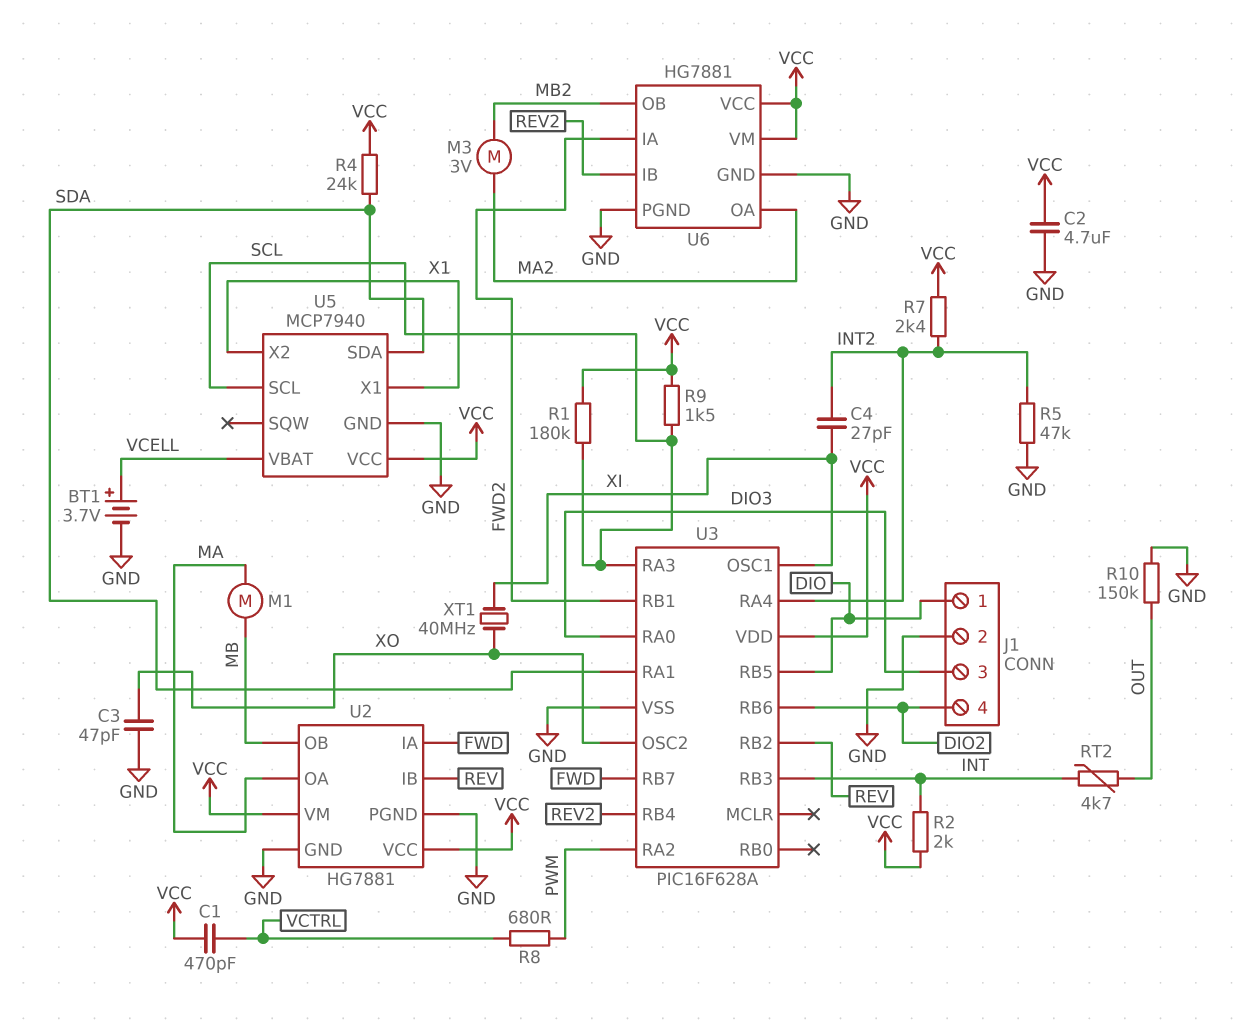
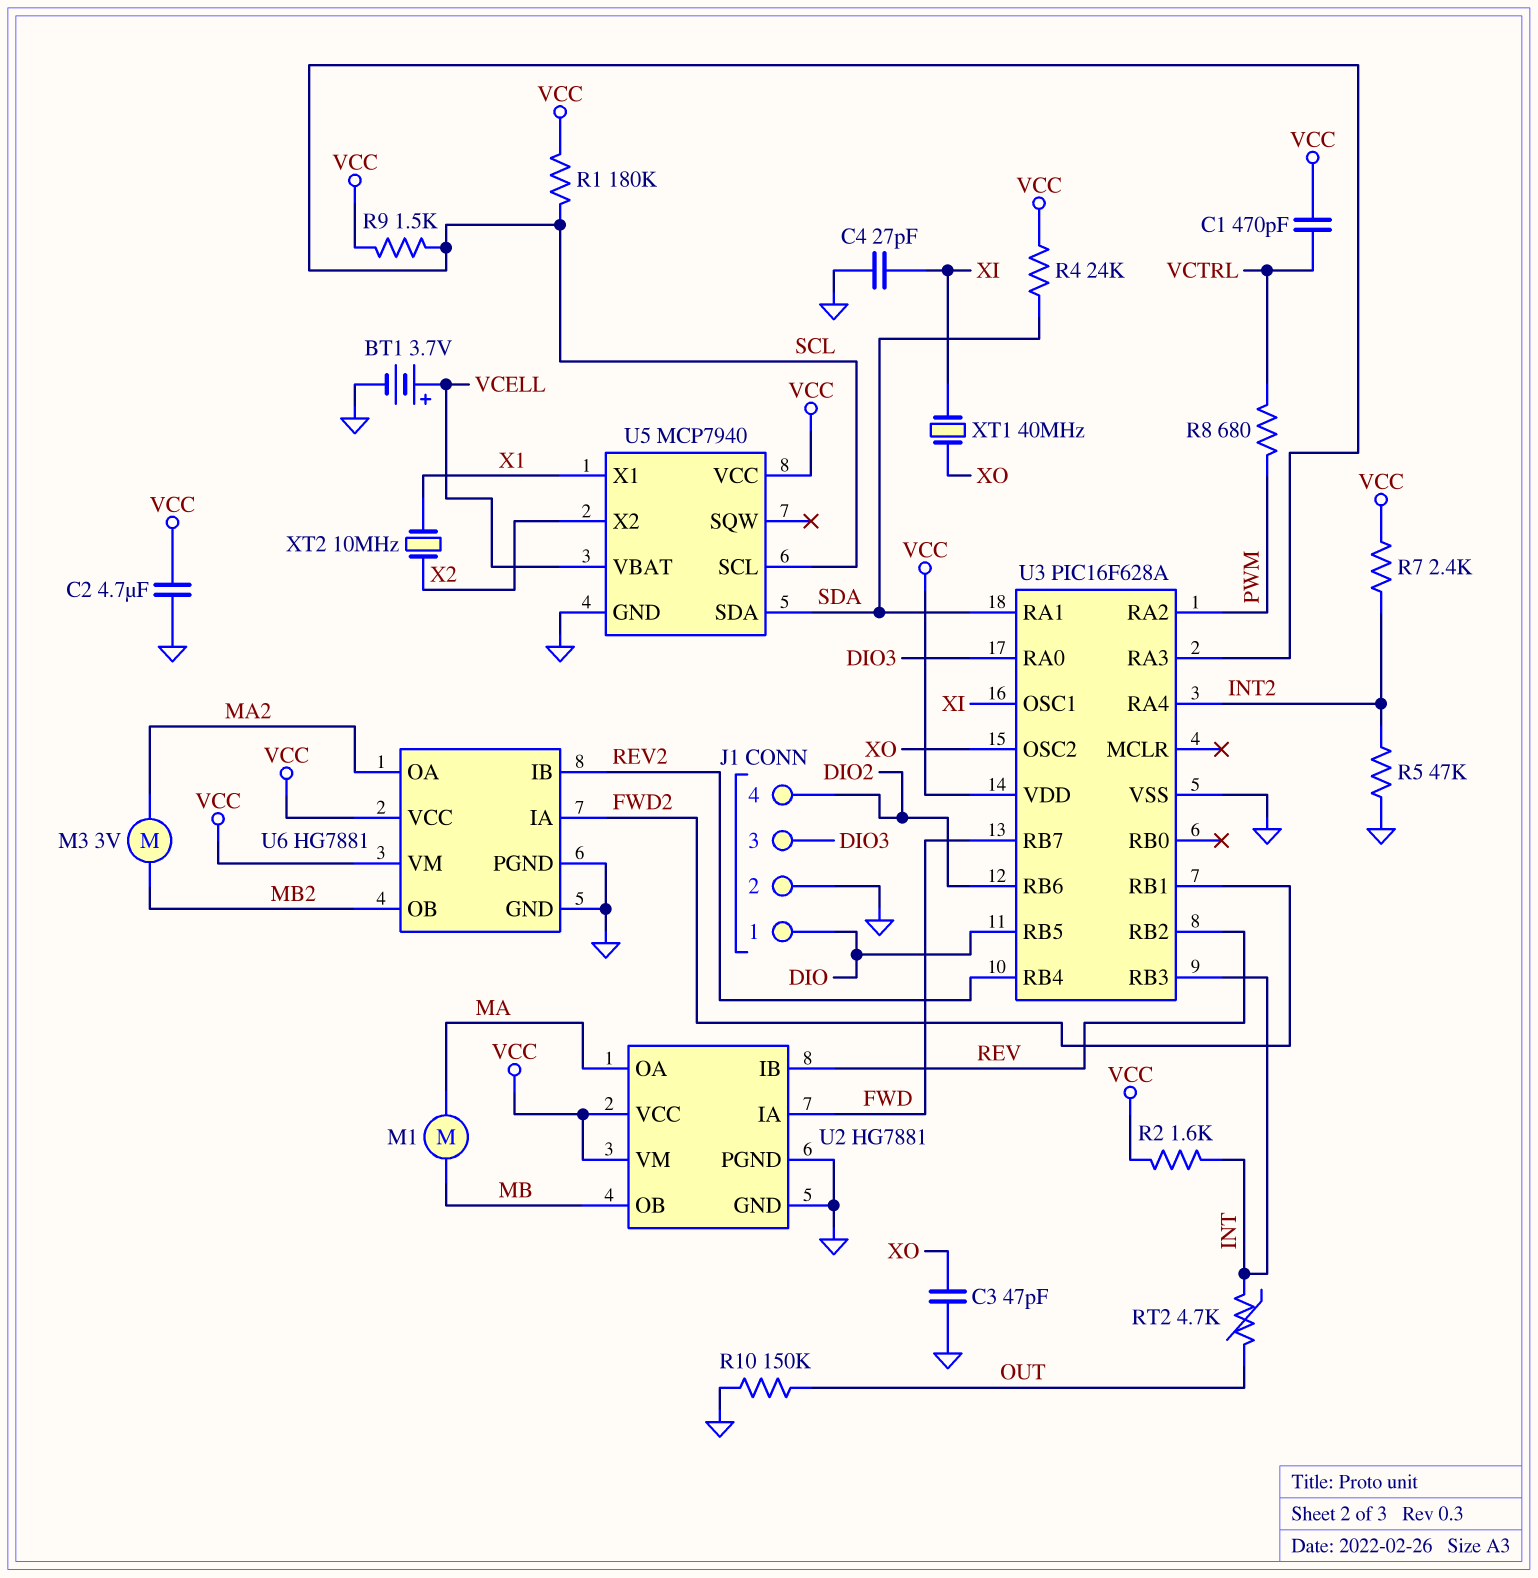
C4: 27pF (INT2, XI) -> 27pF (GND, XI)
R2: 2k (INT, VCC) -> 1.6k (INT, VCC)
U5 pin X2: X1 -> X2
XT2: none -> 10MHz (X1, X2)

